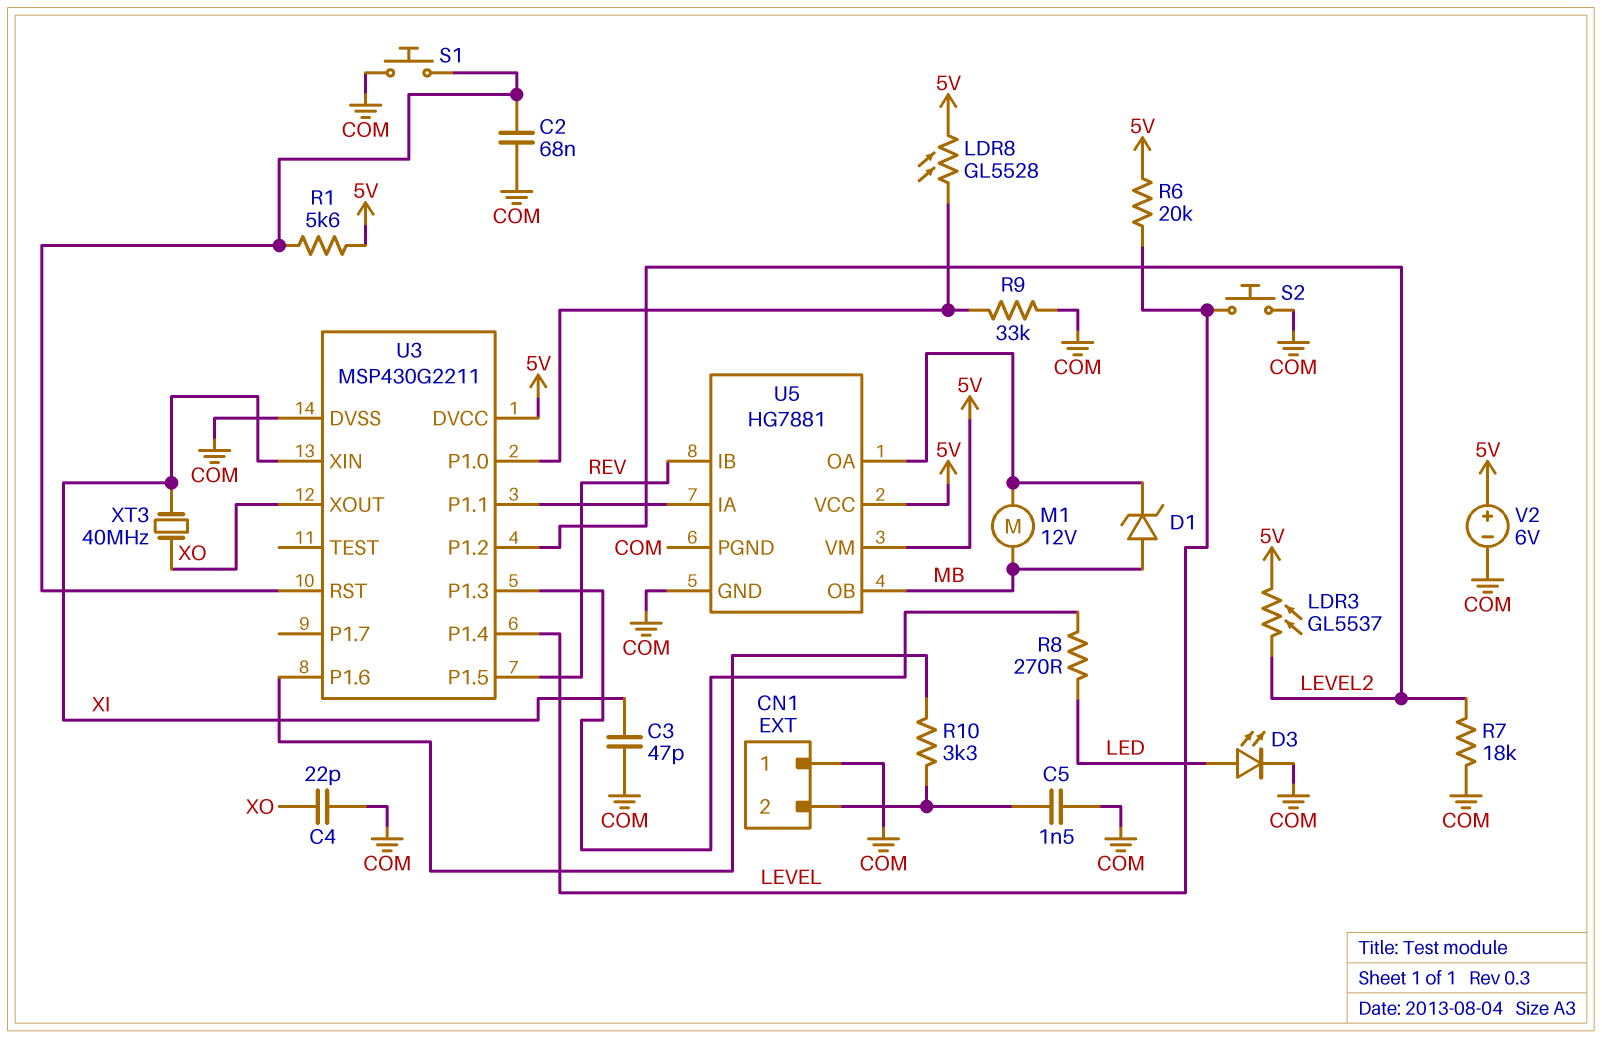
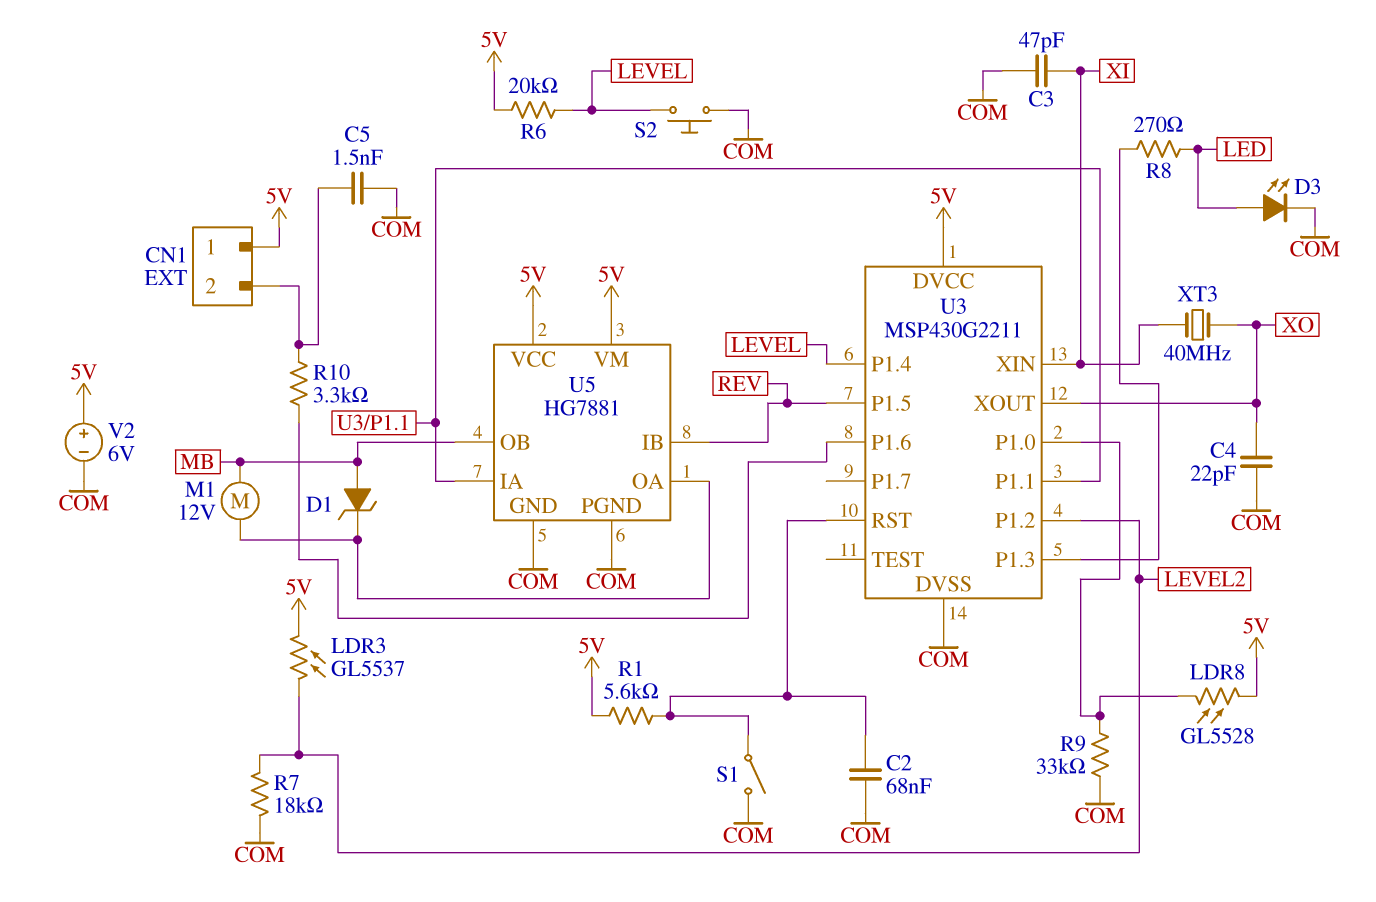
CN1 pin 1: COM -> 5V
S1: button (COM, U3/RST) -> switch (COM, U3/RST)

